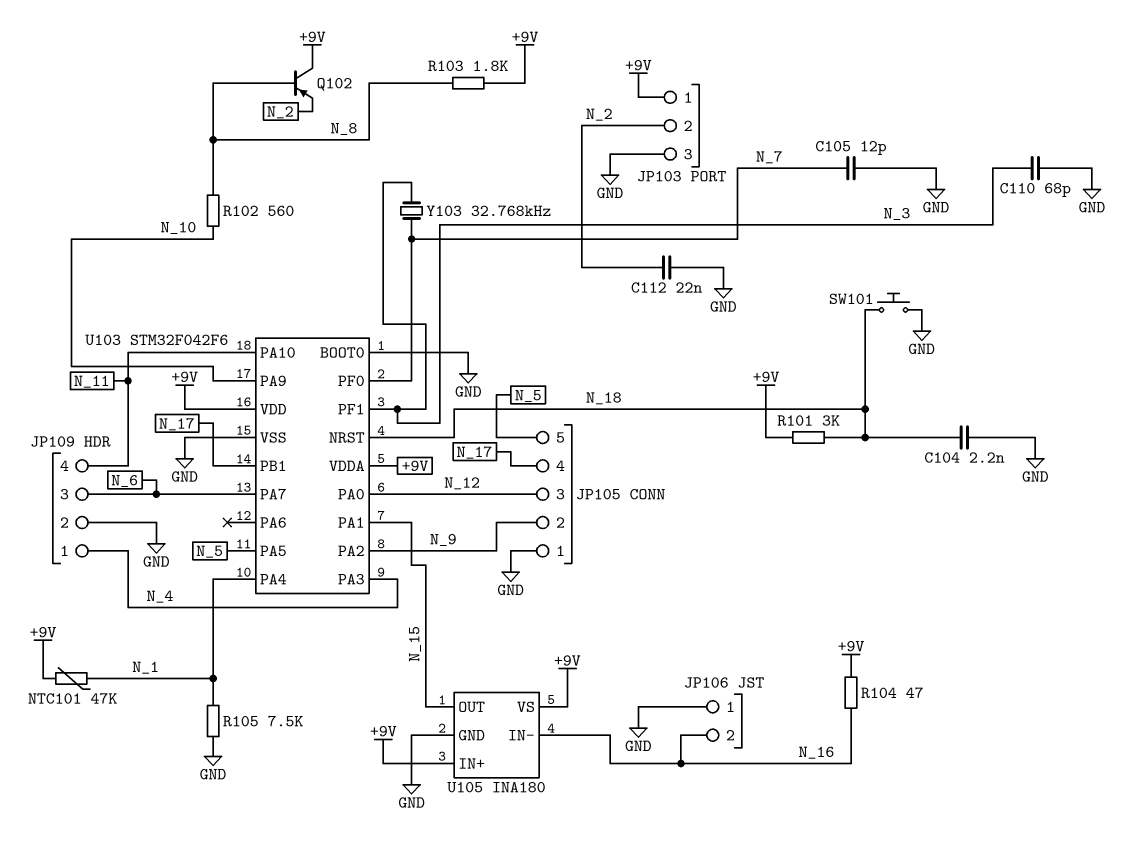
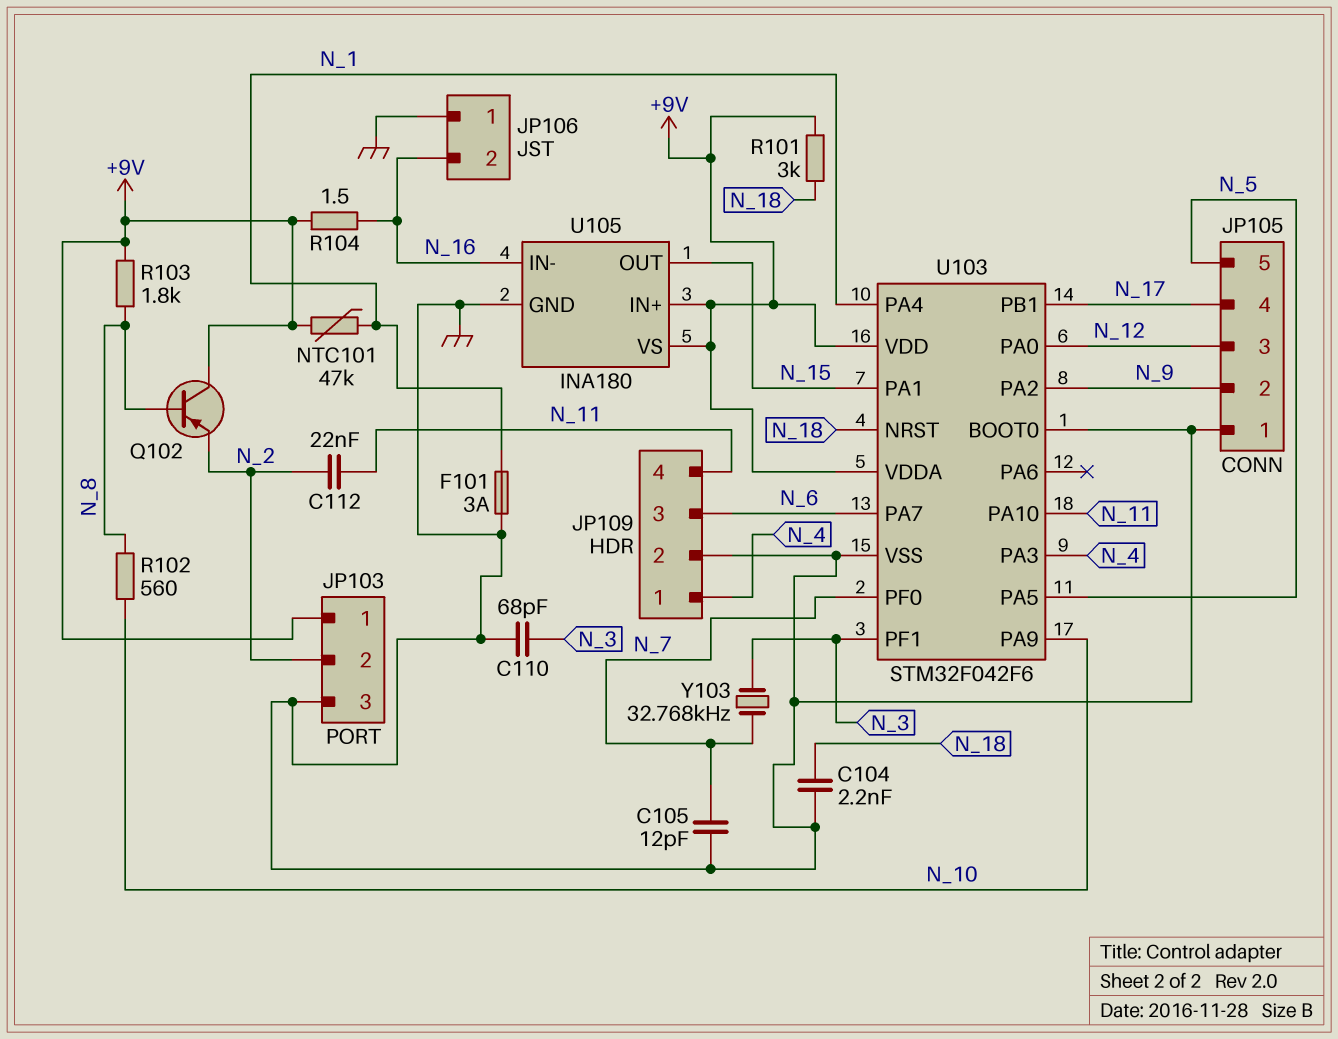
C112: 22nF (GND, N_2) -> 22nF (N_2, N_11)
F101: none -> 3A (GND, N_1)
R104: 47 (+9V, N_16) -> 1.5 (+9V, N_16)
R105: 7.5k (GND, N_1) -> none
SW101: button (GND, N_18) -> none

